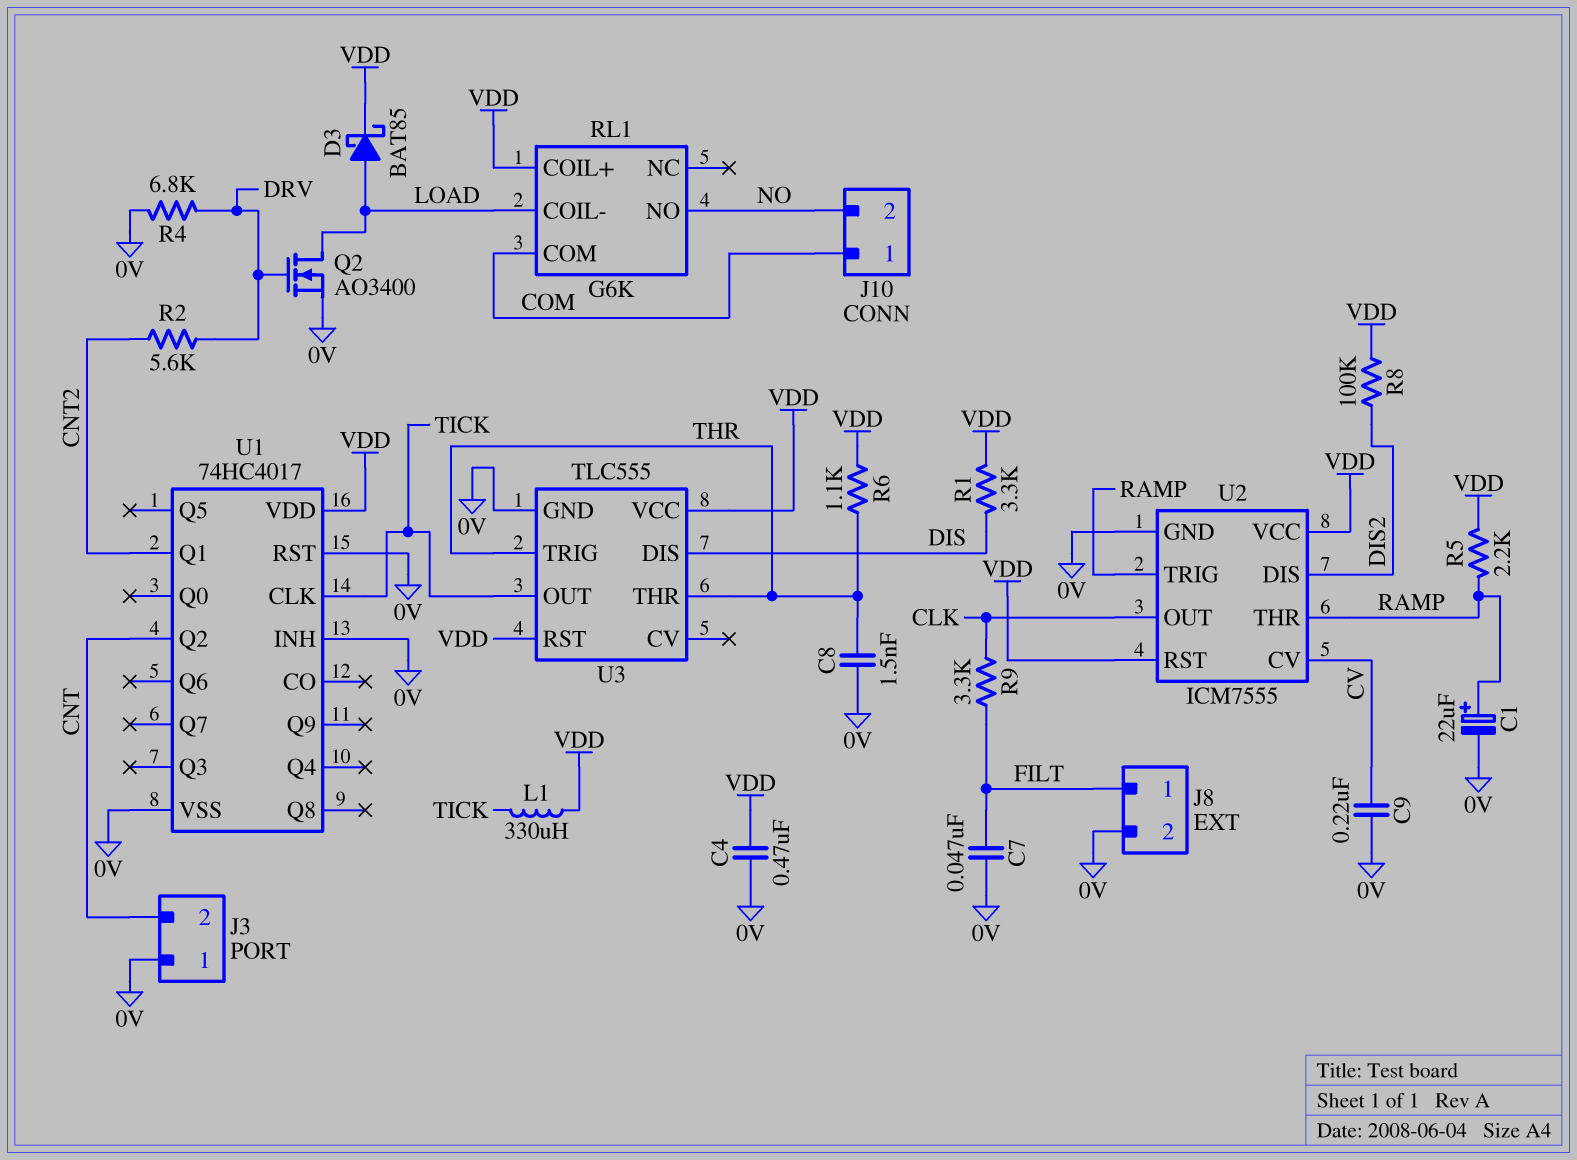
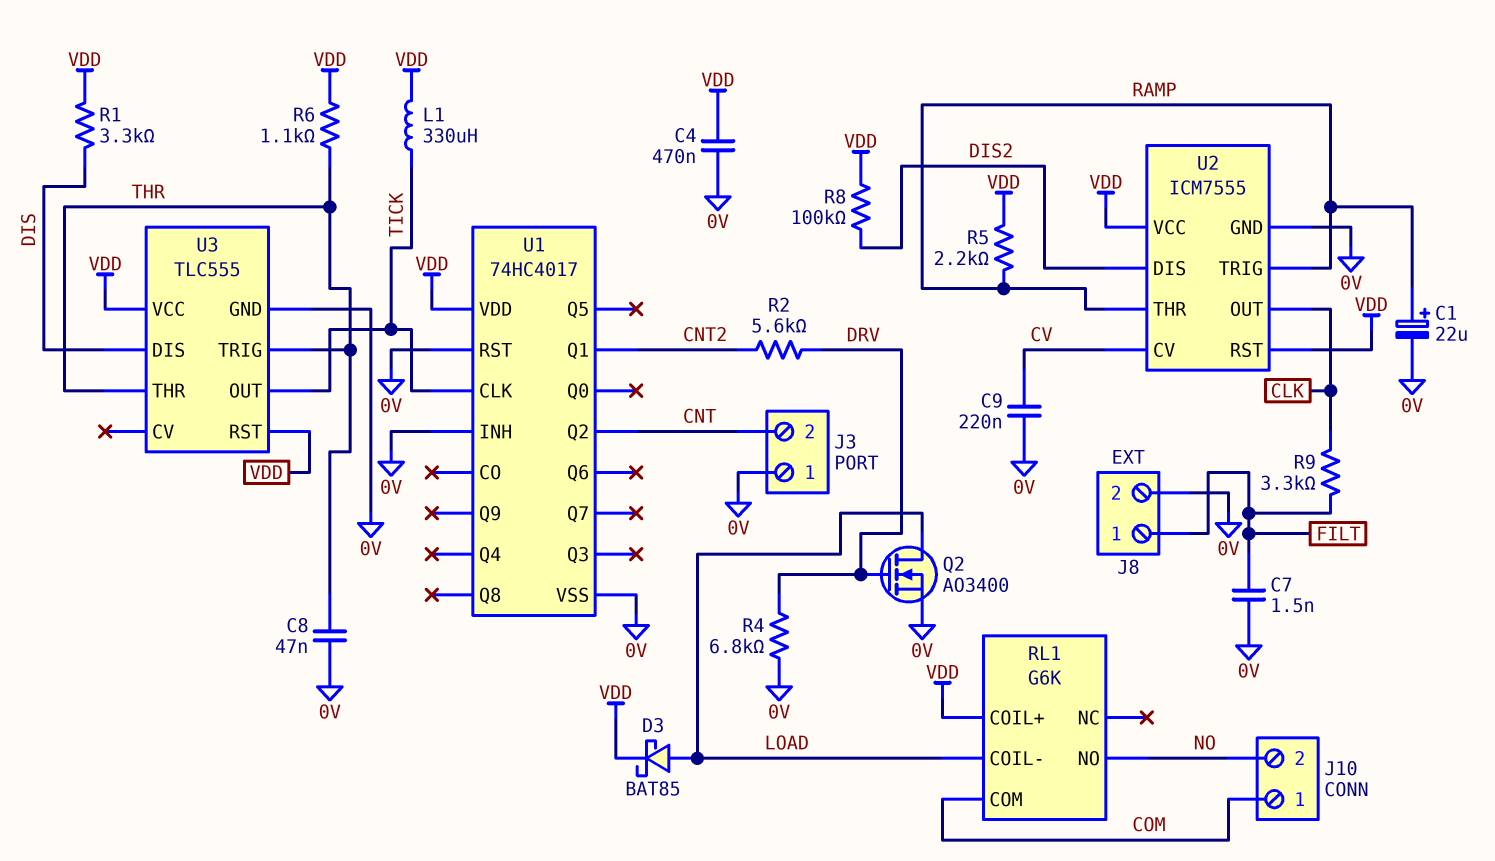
C7: 47nF (0V, FILT) -> 1.5nF (0V, FILT)
C8: 1.5nF (0V, THR) -> 47nF (0V, THR)

